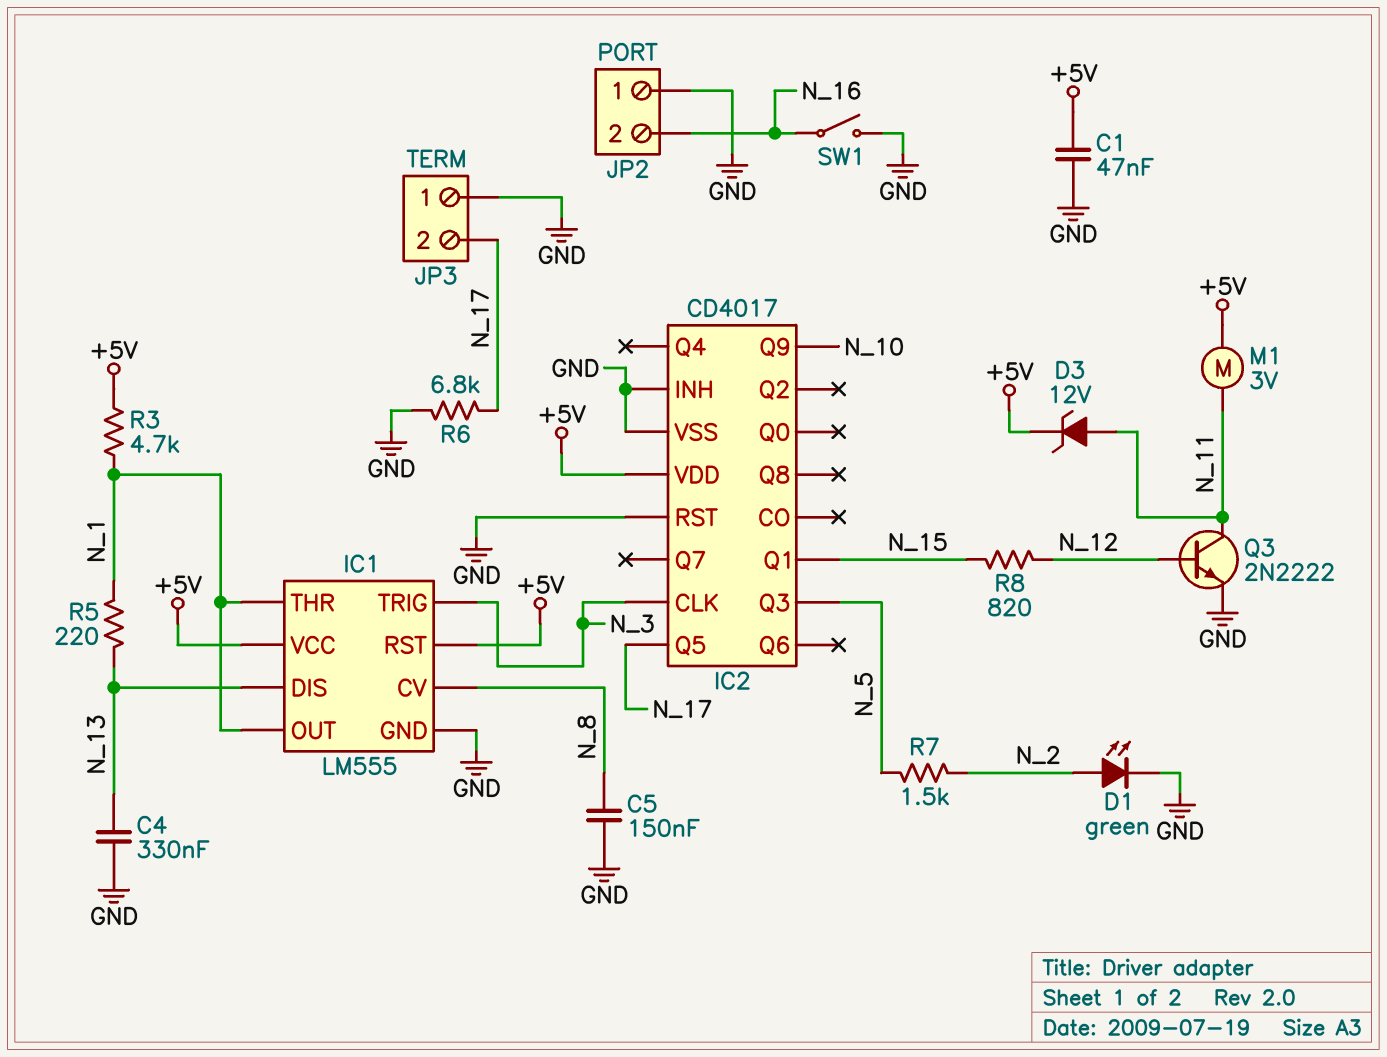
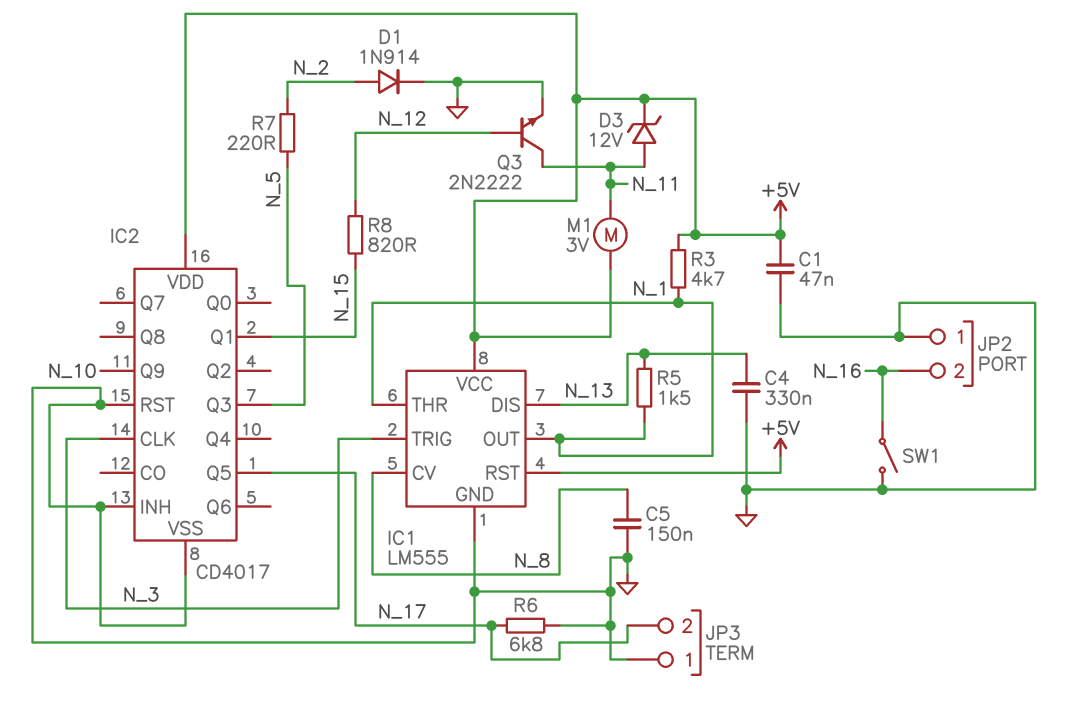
D1: LED green (A N_2, K GND) -> diode 1N914 (A N_2, K GND)
R5: 220 (N_1, N_13) -> 1.5k (N_1, N_13)
R7: 1.5k (N_2, N_5) -> 220 (N_2, N_5)

